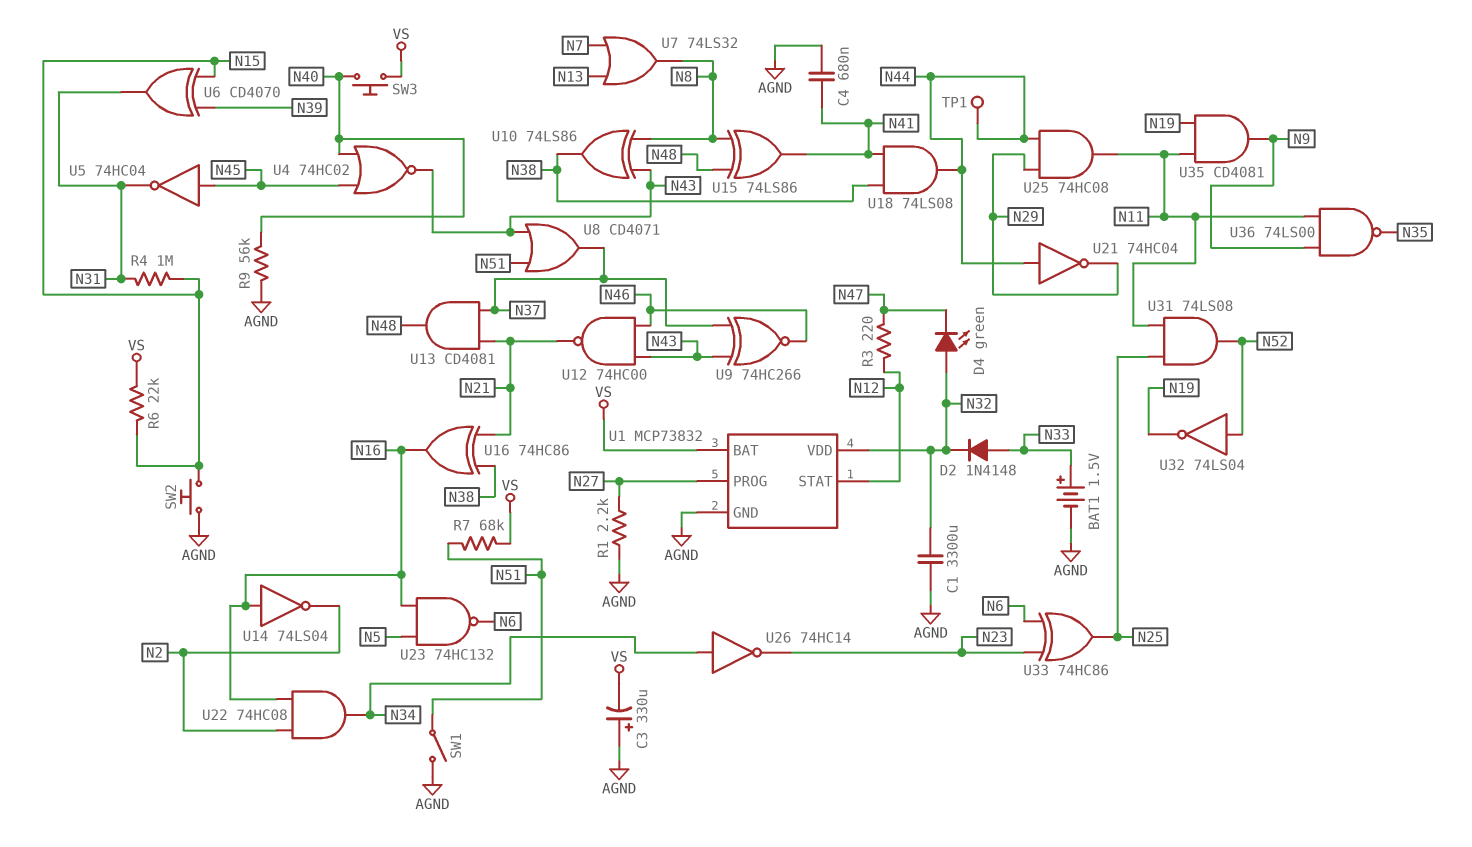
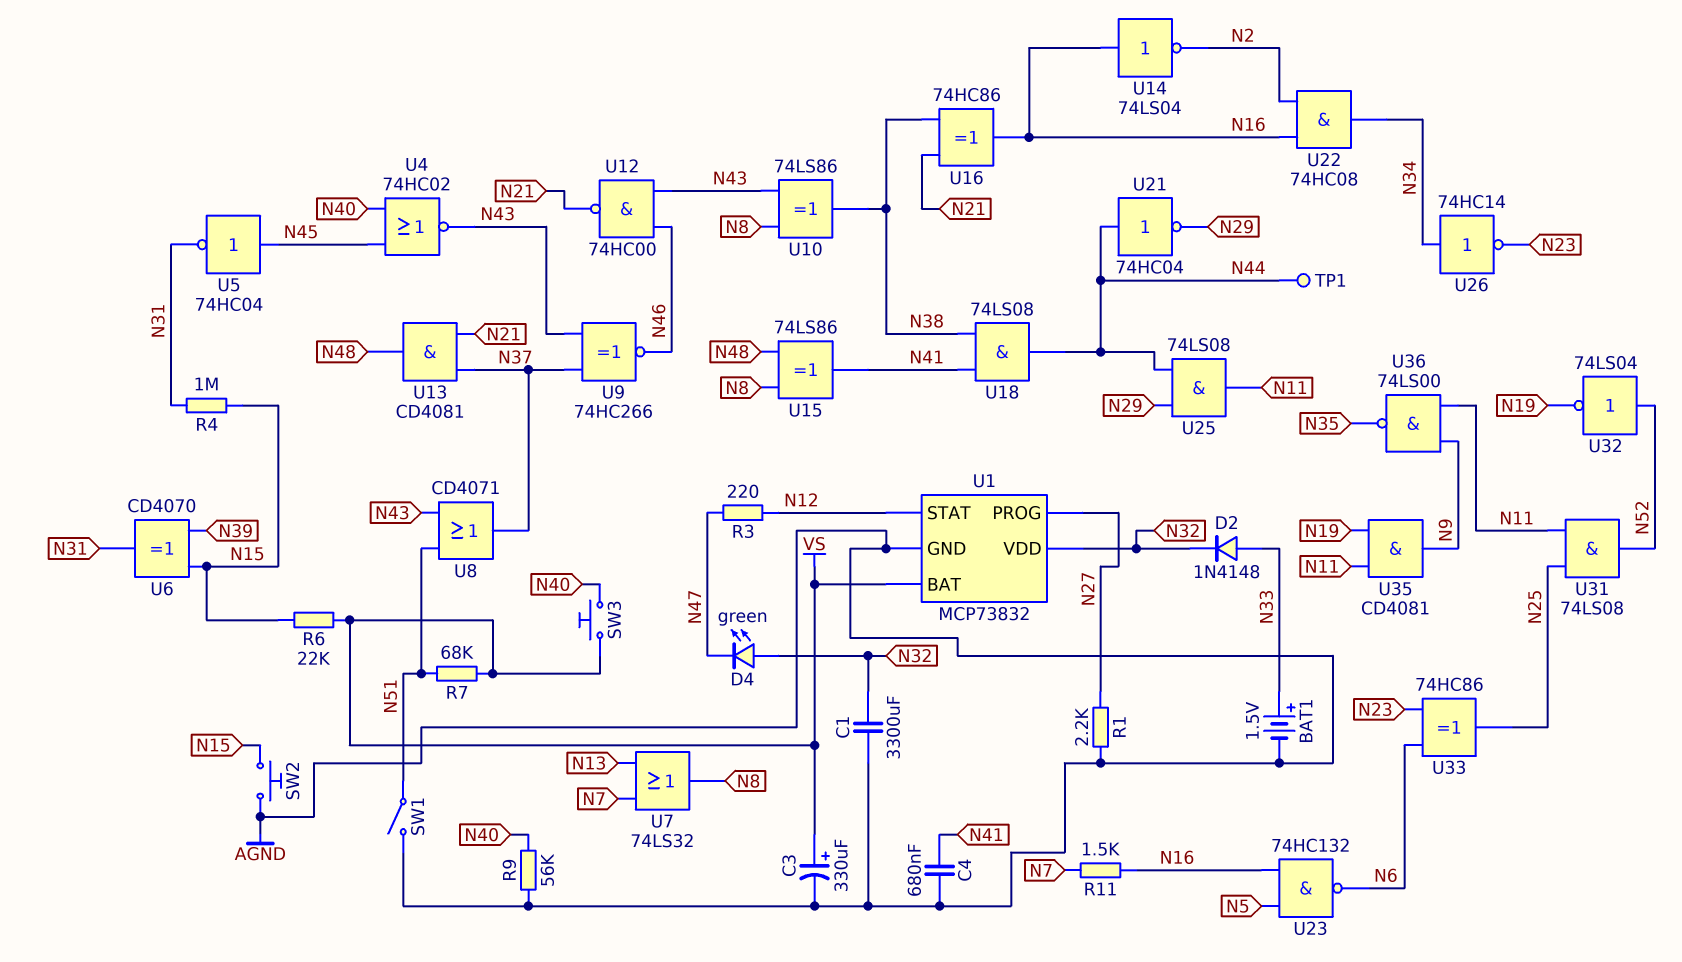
C3: 330uF (plus AGND, minus VS) -> 330uF (plus VS, minus AGND)
R11: none -> 1.5k (N7, N16)
U25: AND 74HC08 (in N29, in N44, out N11) -> AND 74LS08 (in N29, in N44, out N11)

